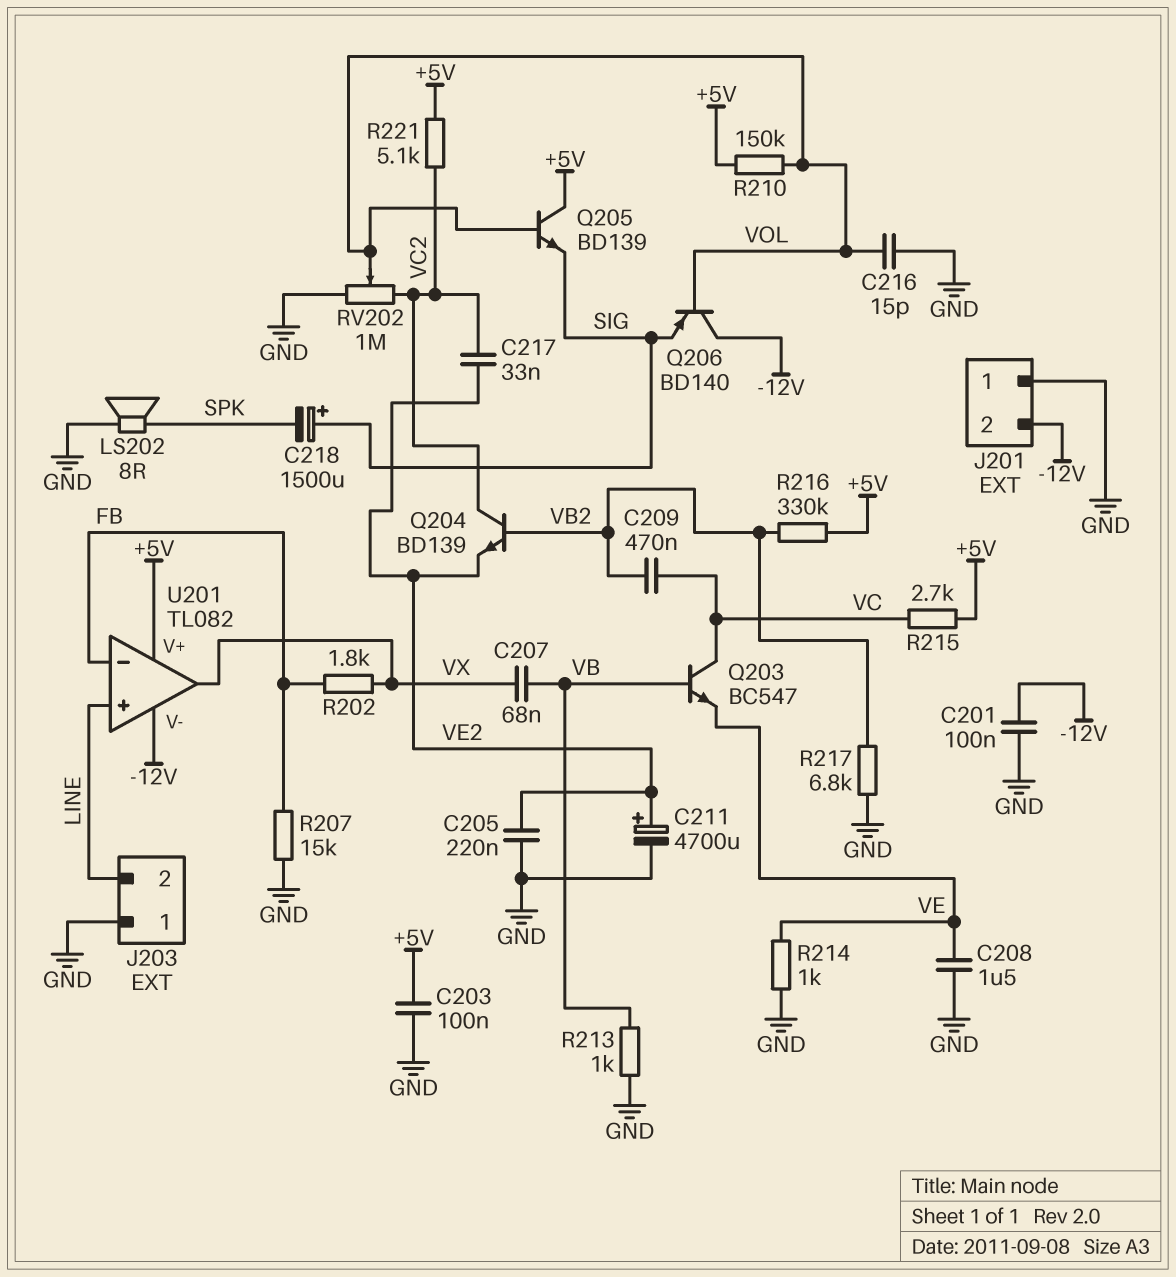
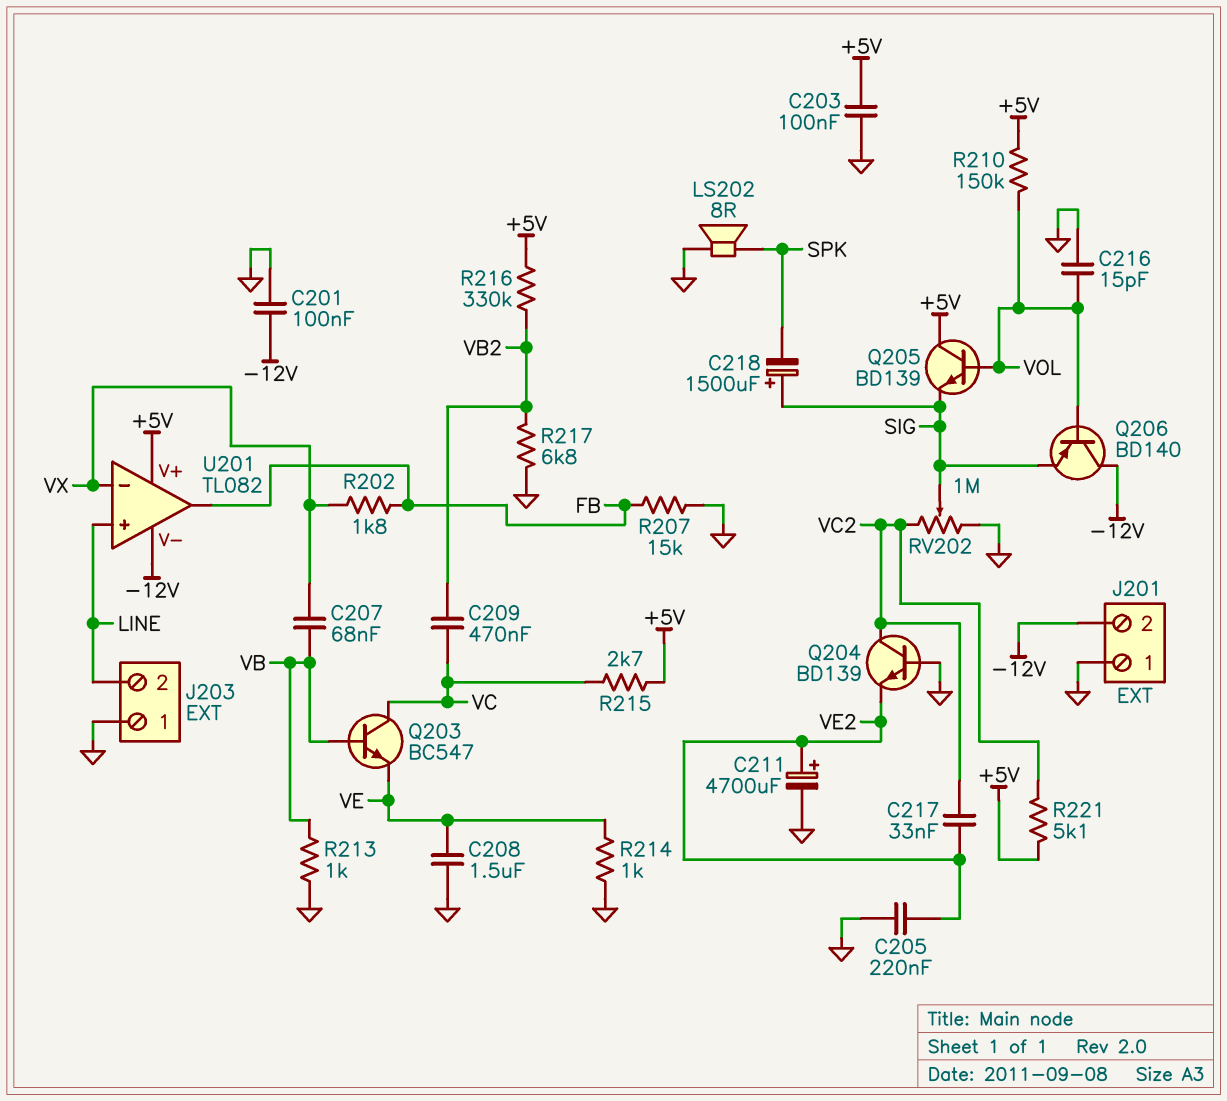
Q204: NPN BD139 (B VB2, C VC2, E VE2) -> NPN BD139 (B GND, C VC2, E VE2)
RV202: 1M (GND, VC2, wiper VOL) -> 1M (GND, VC2, wiper SIG)
U201 pin in-: FB -> VX
U201 pin out: VX -> FB

